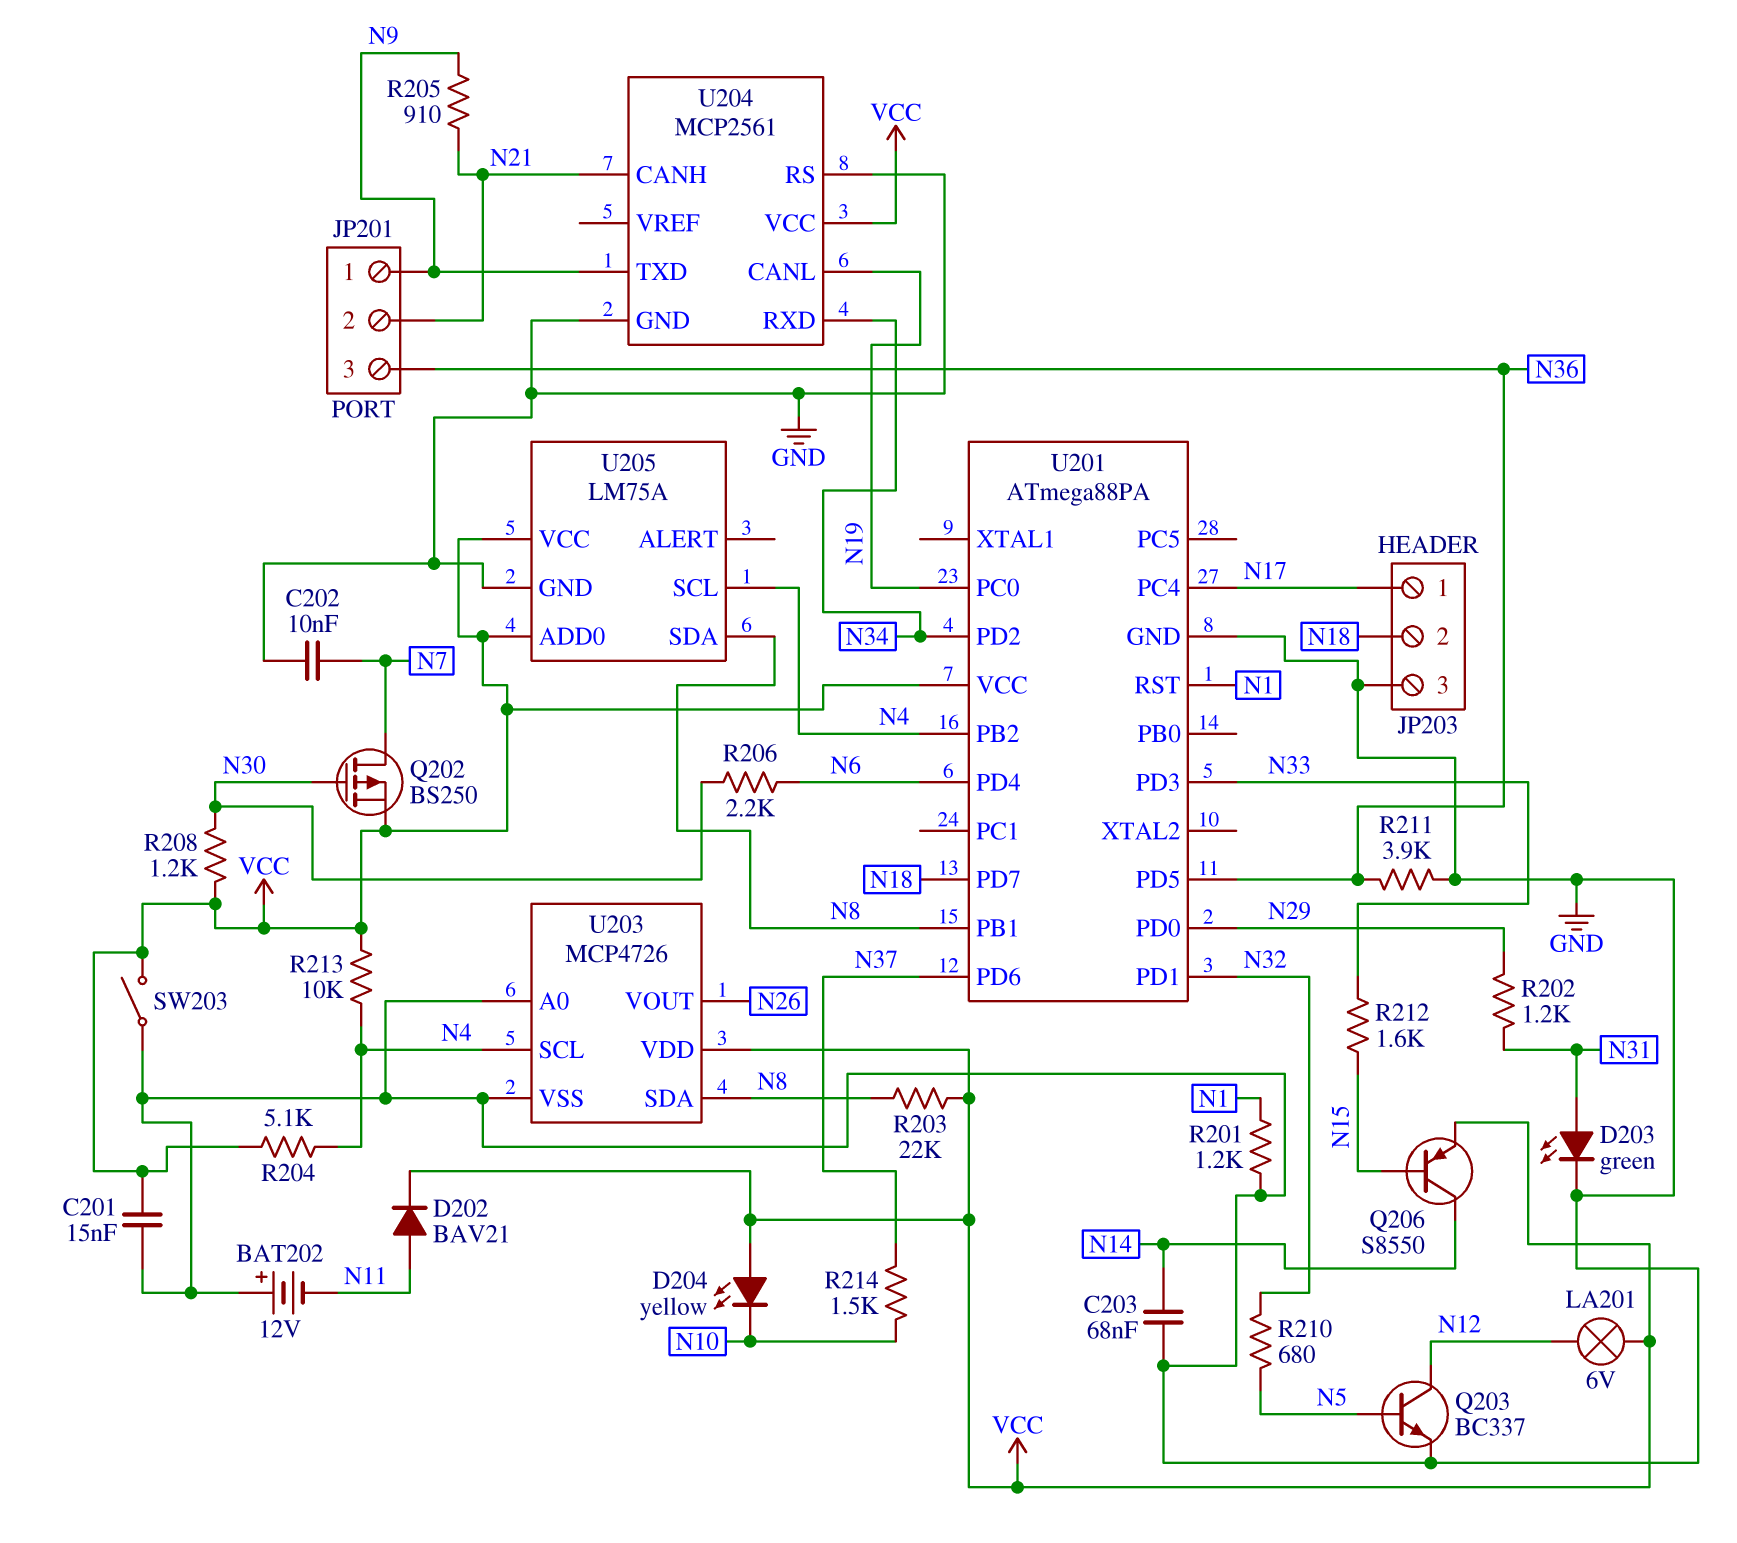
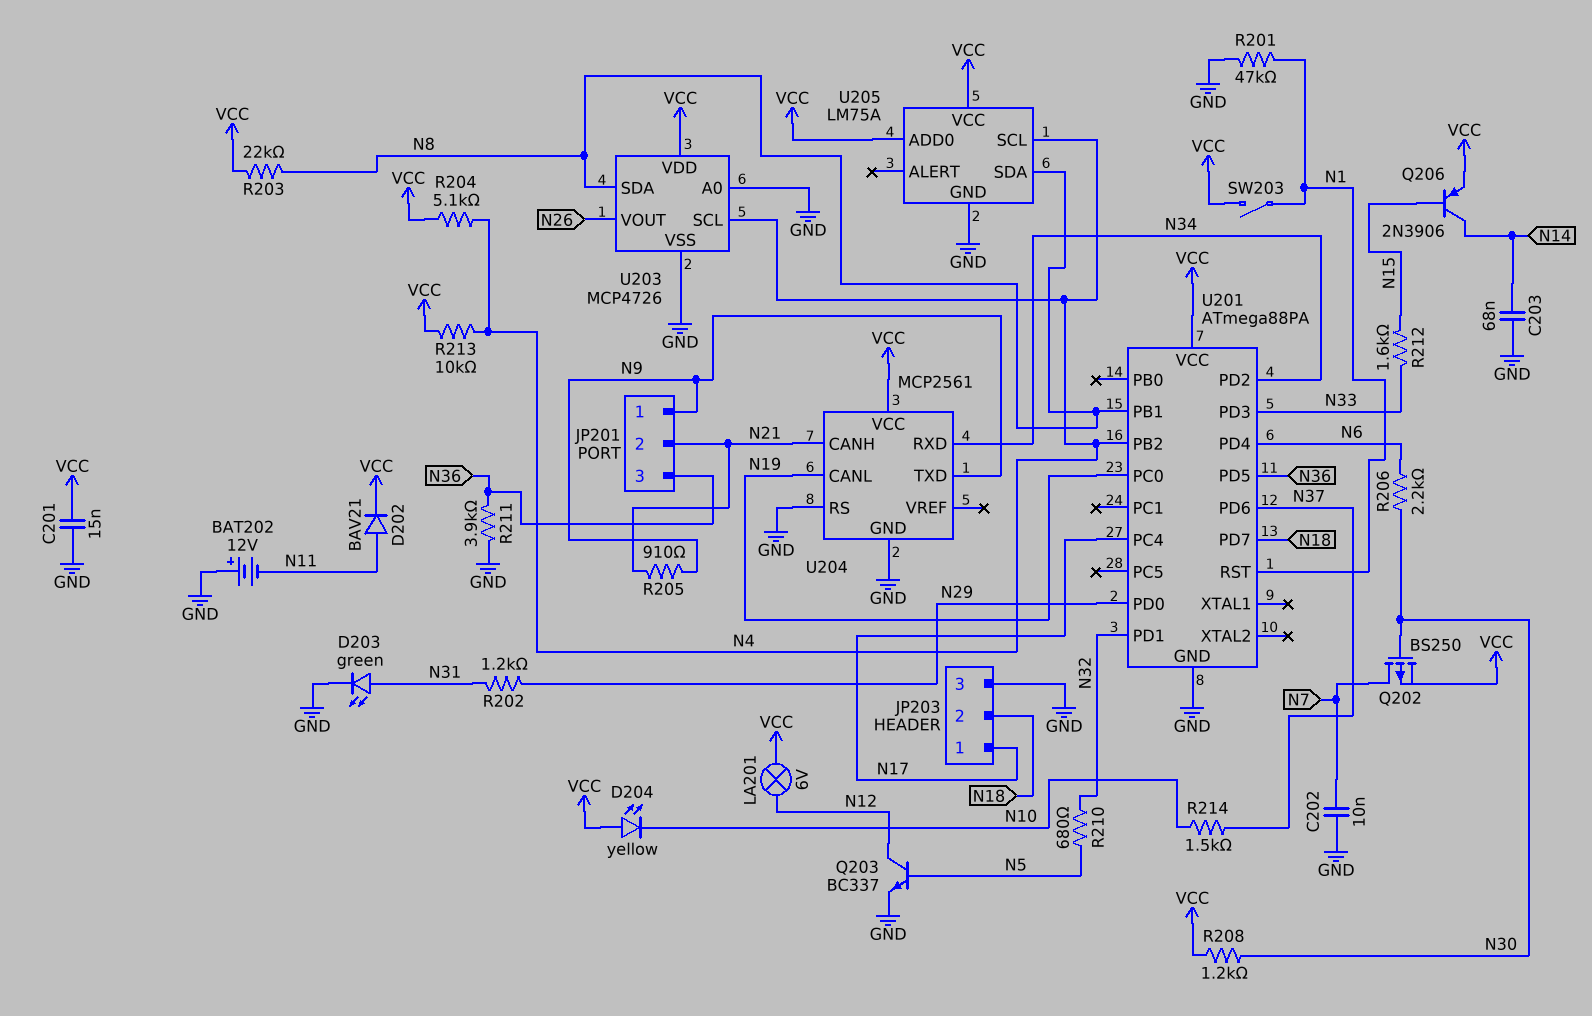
Q206: PNP S8550 (B N15, C N14, E VCC) -> PNP 2N3906 (B N15, C N14, E VCC)
R201: 1.2k (GND, N1) -> 47k (GND, N1)
SW203: switch (GND, VCC) -> switch (N1, VCC)

